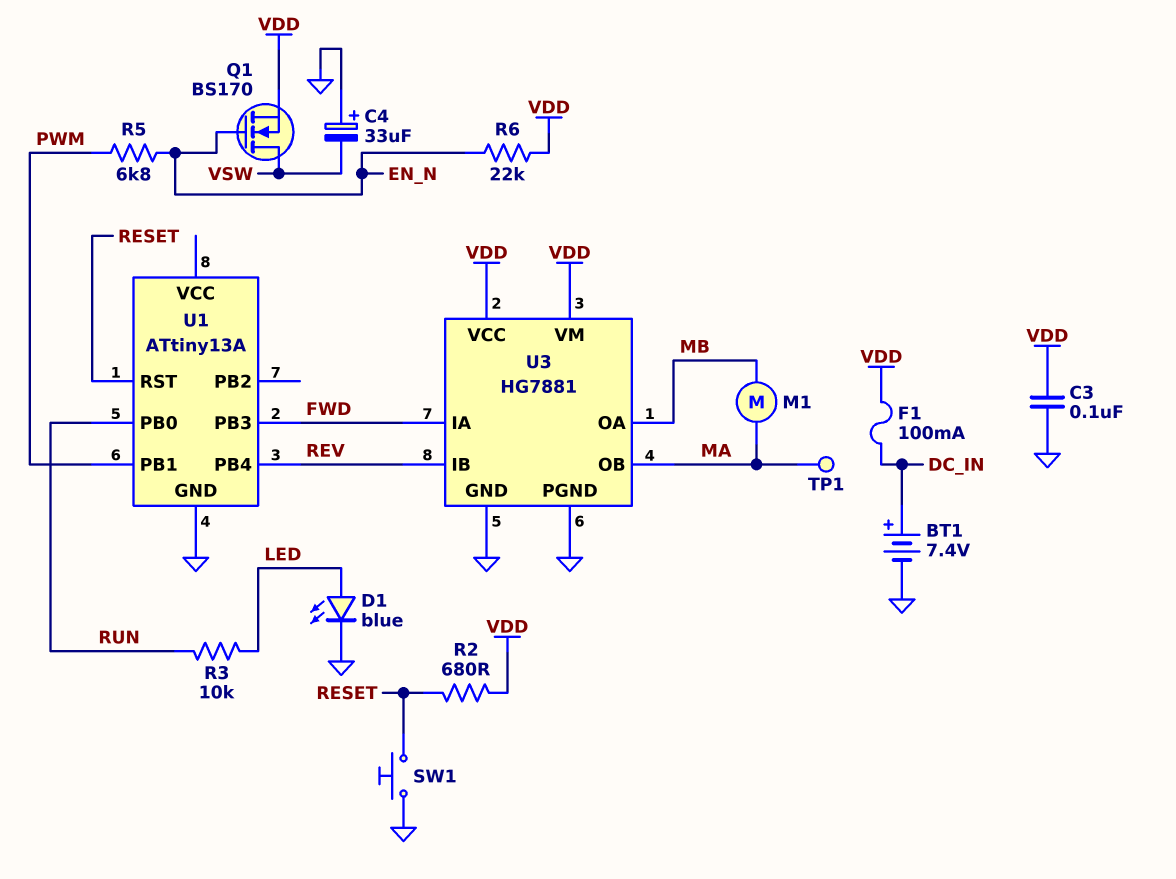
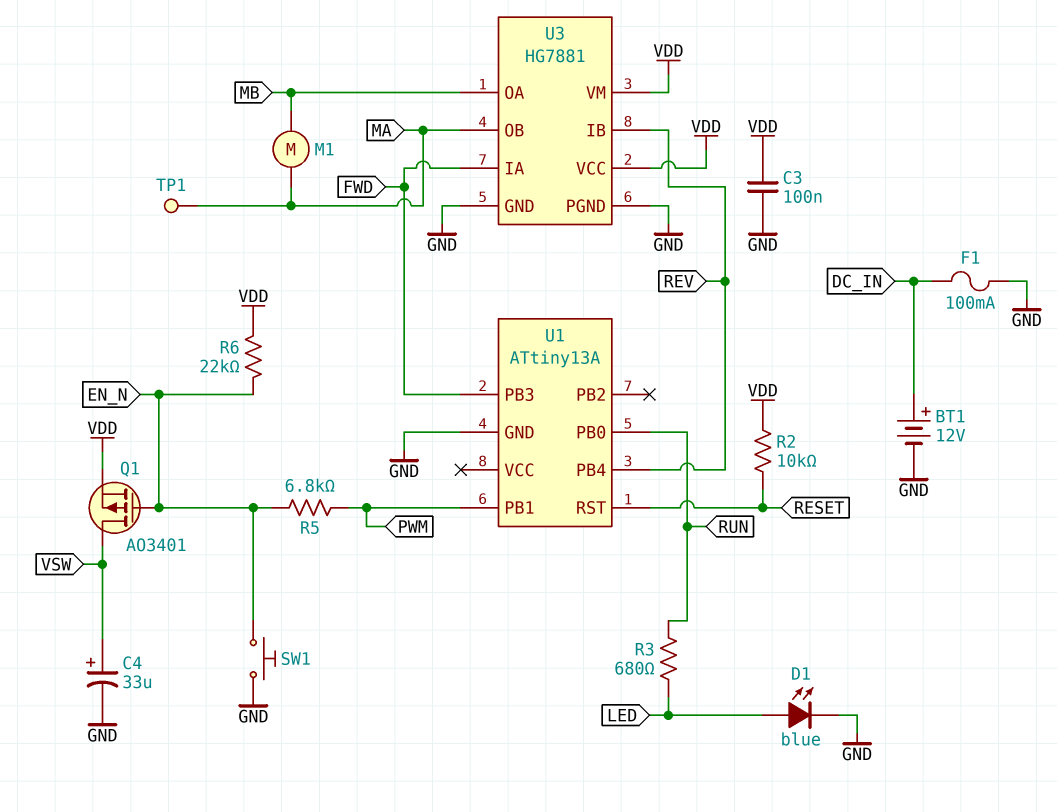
BT1: 7.4V (plus DC_IN, minus GND) -> 12V (plus DC_IN, minus GND)
C4: 33uF (plus GND, minus VSW) -> 33uF (plus VSW, minus GND)
F1: 100mA (DC_IN, VDD) -> 100mA (DC_IN, GND)
Q1: NMOS BS170 (G EN_N, D VSW, S VDD) -> PMOS AO3401 (G EN_N, D VSW, S VDD)
R2: 680 (RESET, VDD) -> 10k (RESET, VDD)
R3: 10k (LED, RUN) -> 680 (LED, RUN)
SW1: button (GND, RESET) -> button (EN_N, GND)

